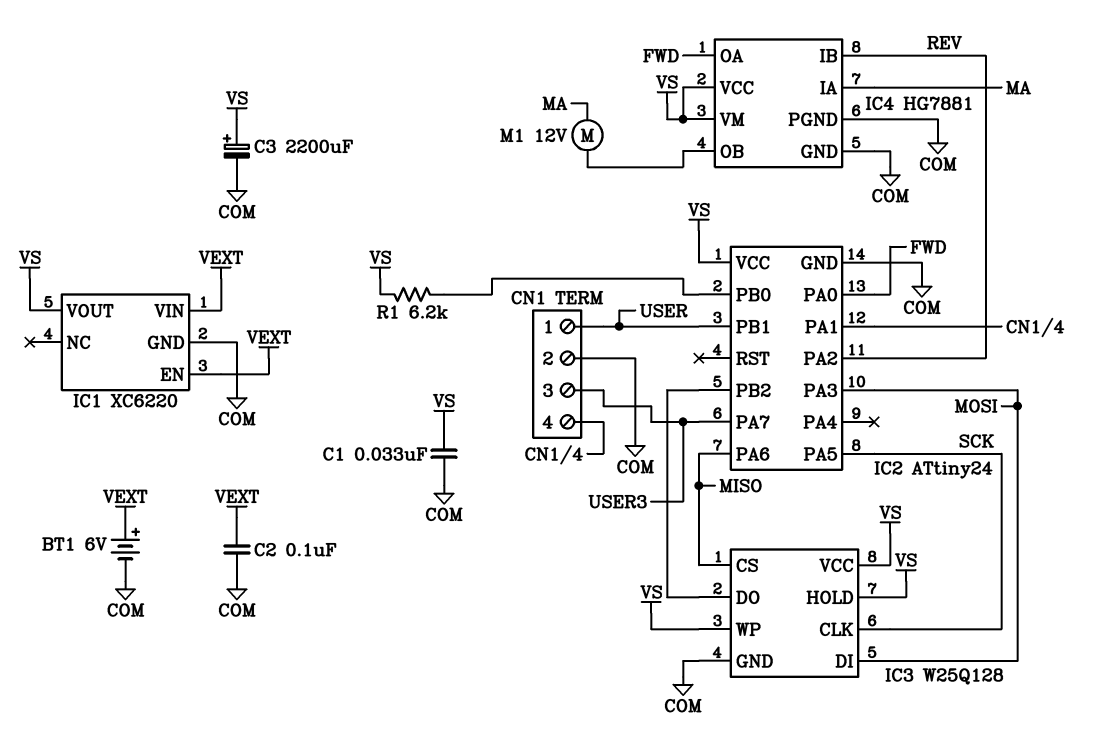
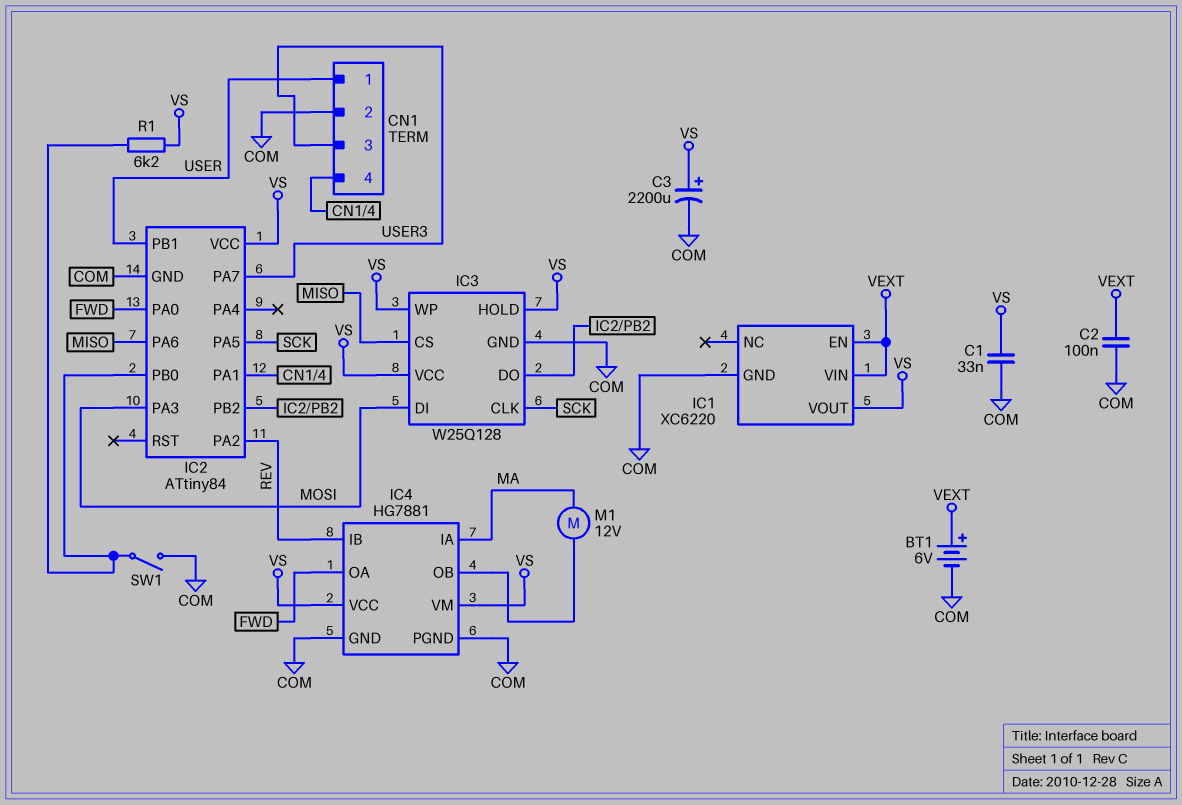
IC2: ATtiny24 -> ATtiny84
SW1: none -> switch (COM, IC2/PB0)

